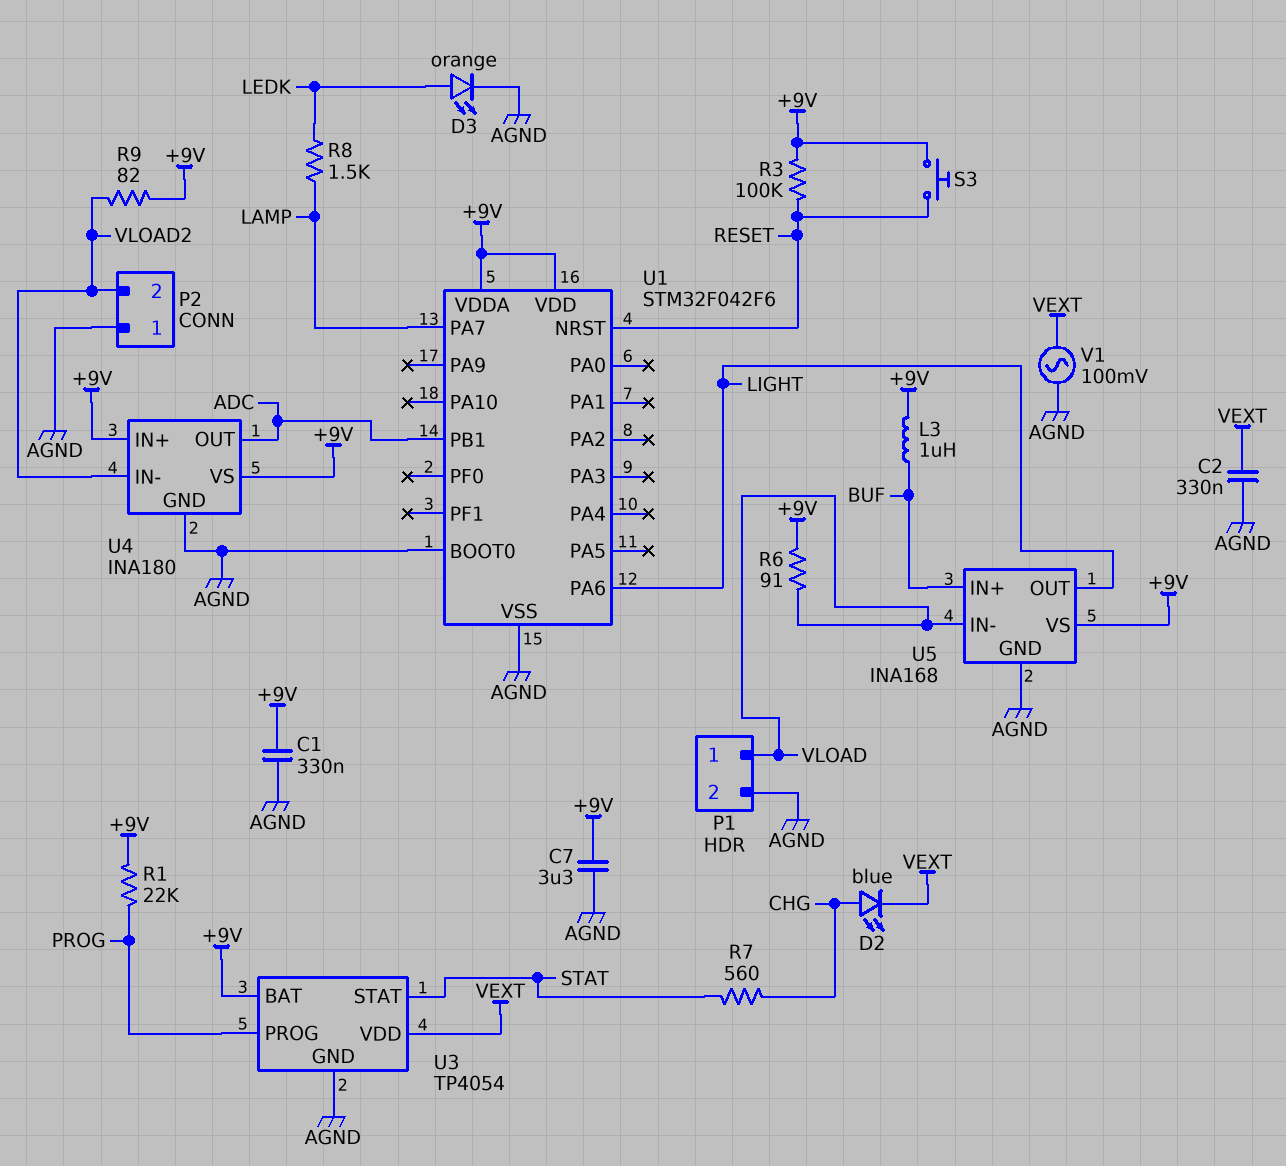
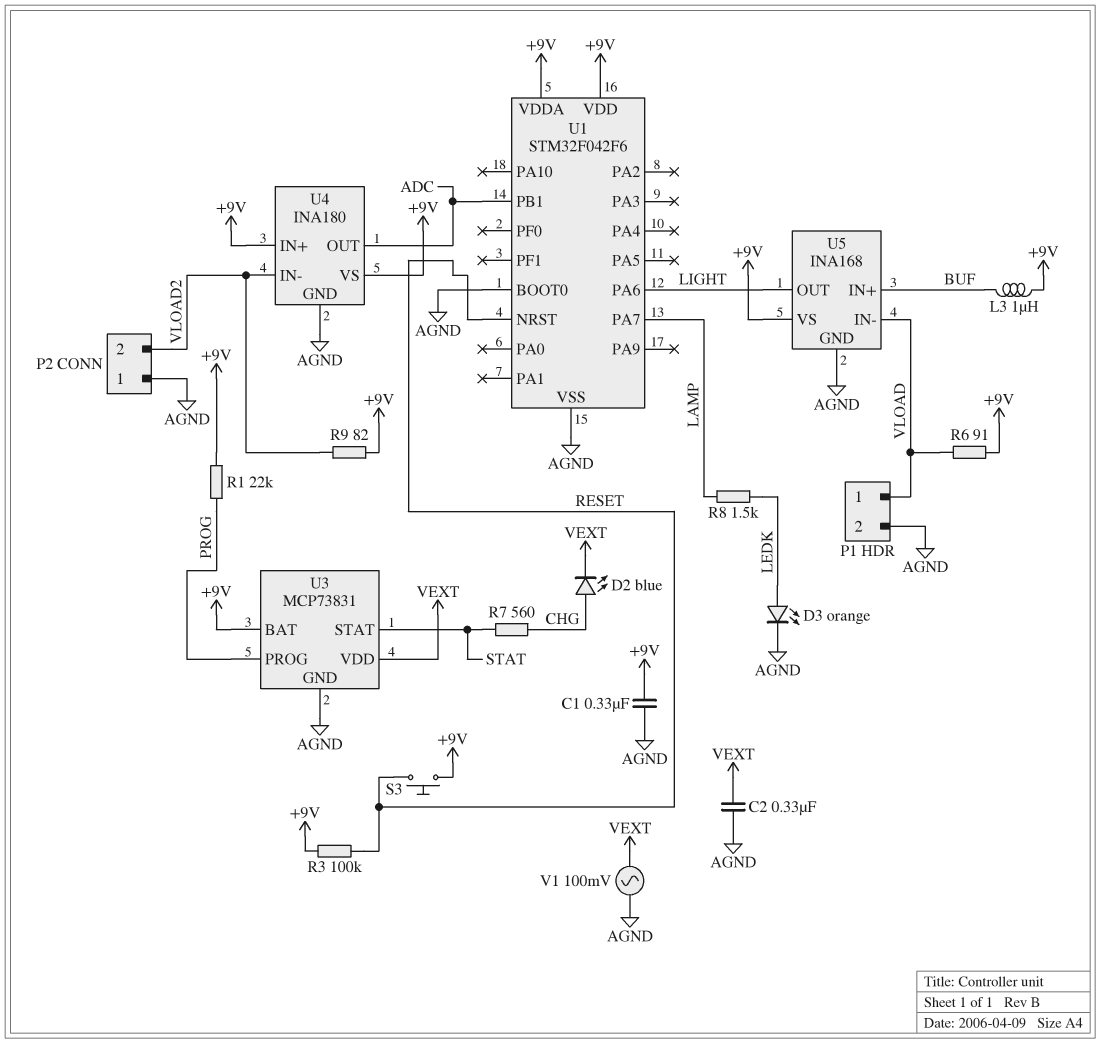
C7: 3.3uF (+9V, AGND) -> none
U3: TP4054 -> MCP73831

